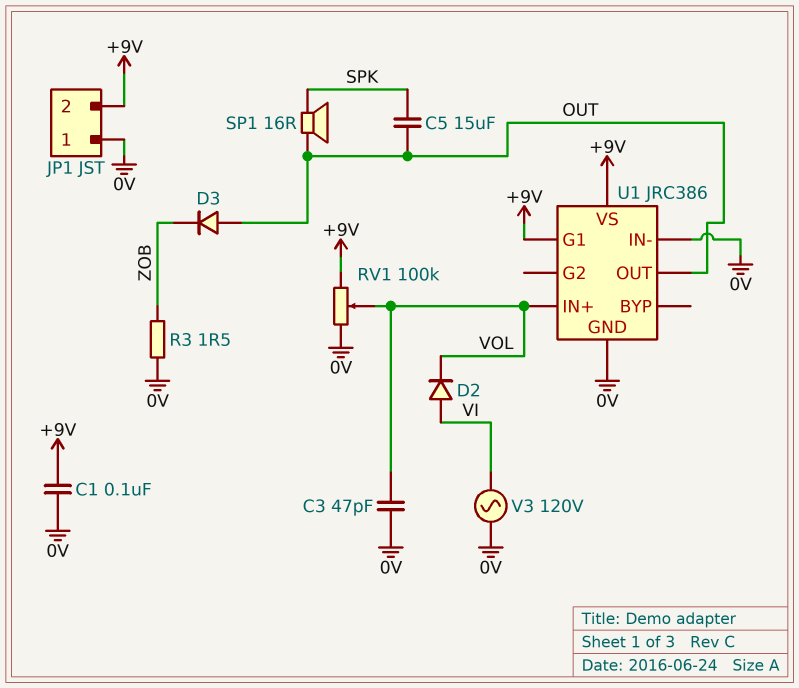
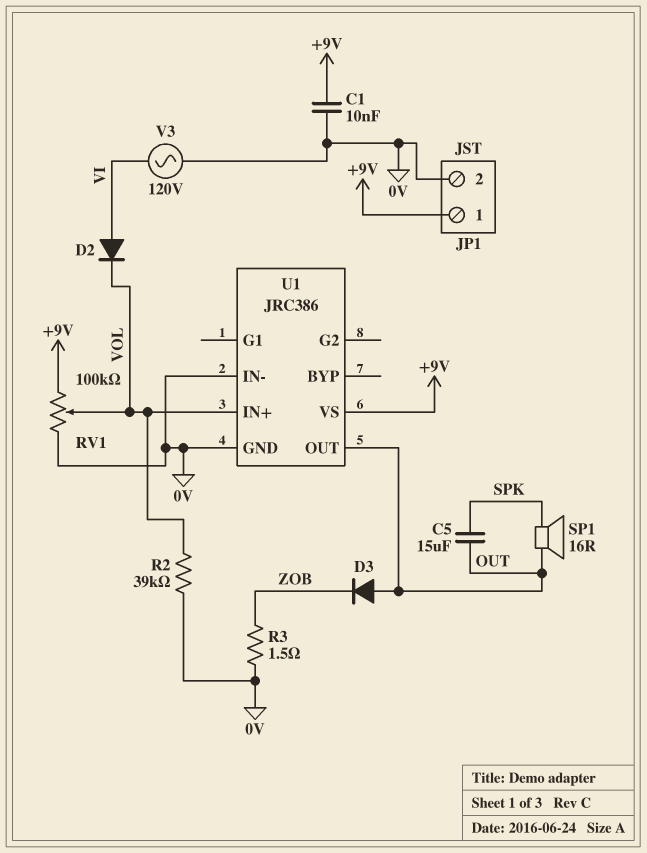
C1: 100nF (+9V, 0V) -> 10nF (+9V, 0V)
C3: 47pF (0V, VOL) -> none
JP1 pin 1: 0V -> +9V
JP1 pin 2: +9V -> 0V
R2: none -> 39k (0V, VOL)
U1 pin G1: +9V -> none

